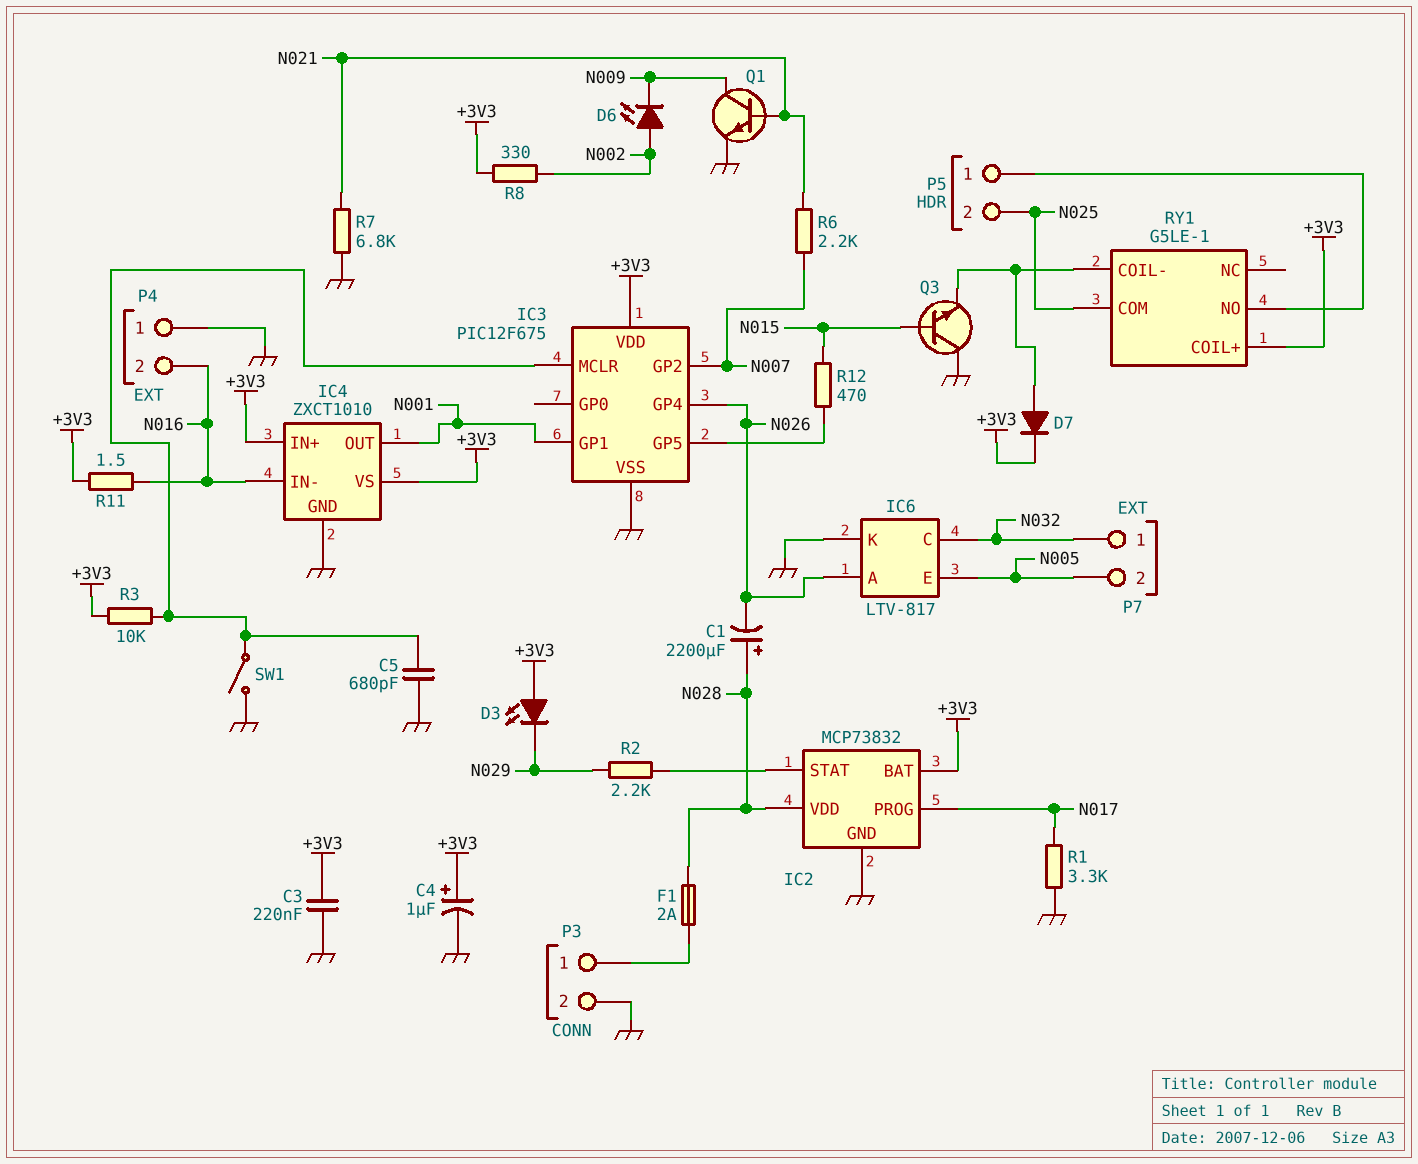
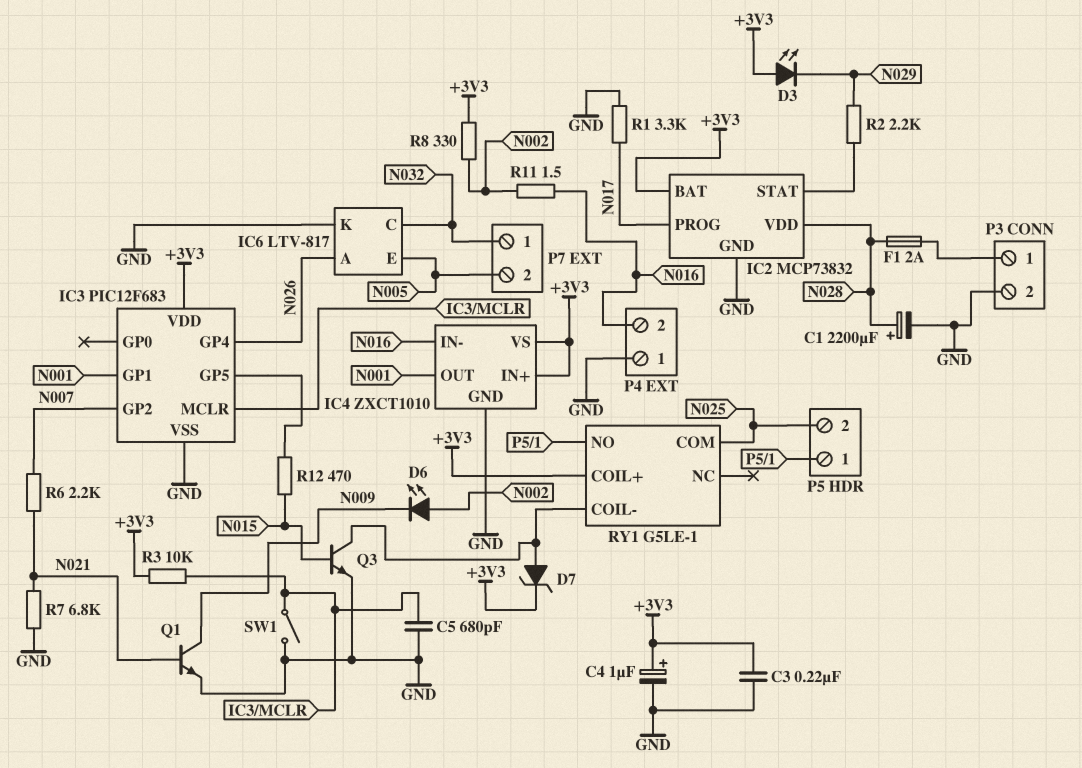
C1: 2200uF (plus N028, minus N026) -> 2200uF (plus N028, minus GND)
D7: diode (A RY1/COIL-, K +3V3) -> zener (A RY1/COIL-, K +3V3)
IC3: PIC12F675 -> PIC12F683
Q3: NPN (B N015, C GND, E RY1/COIL-) -> NPN (B N015, C RY1/COIL-, E GND)
R11: 1.5 (+3V3, N016) -> 1.5 (N002, N016)

